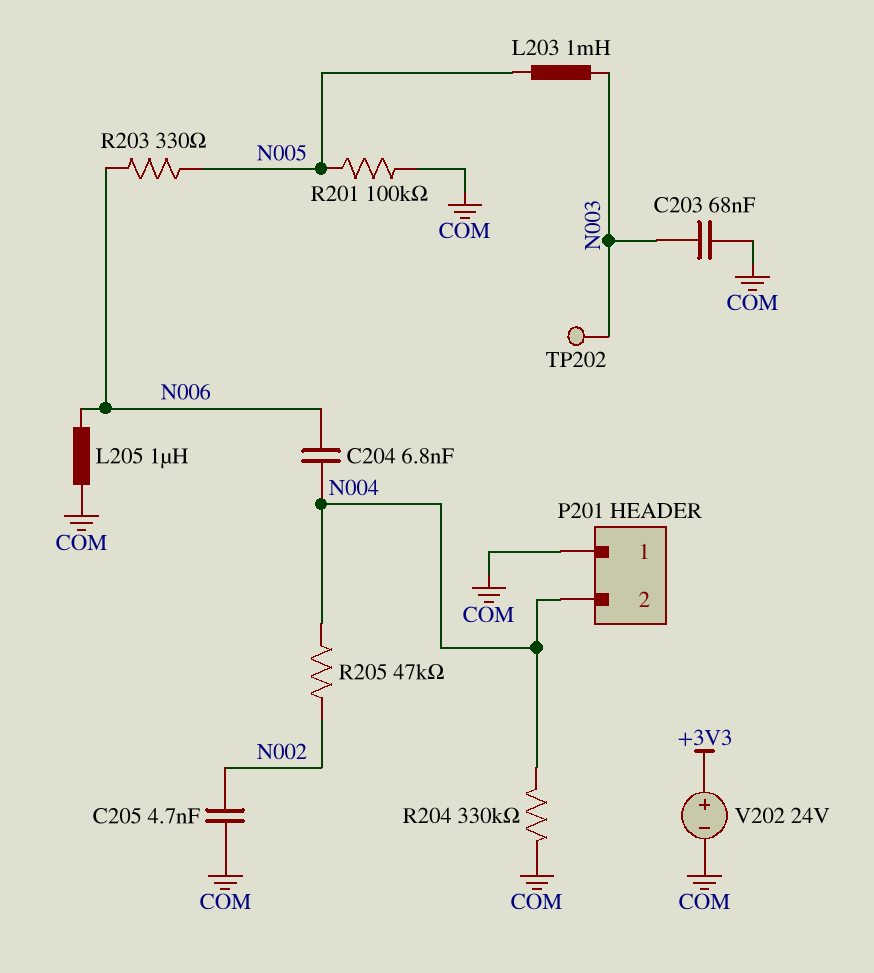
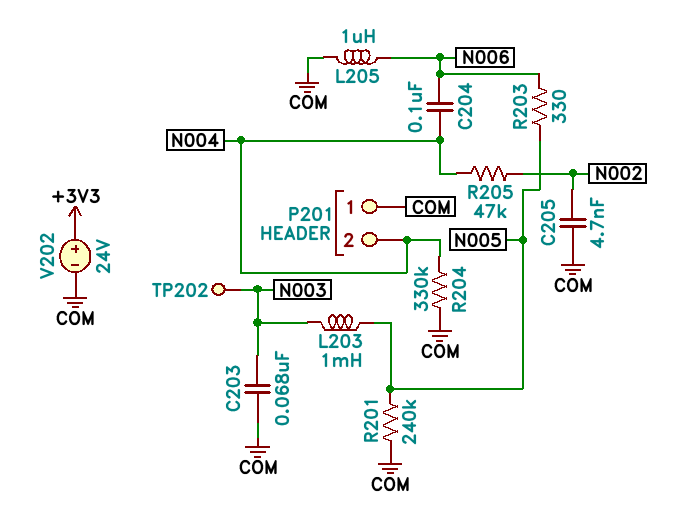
C204: 6.8nF (N004, N006) -> 100nF (N004, N006)
R201: 100k (COM, N005) -> 240k (COM, N005)

